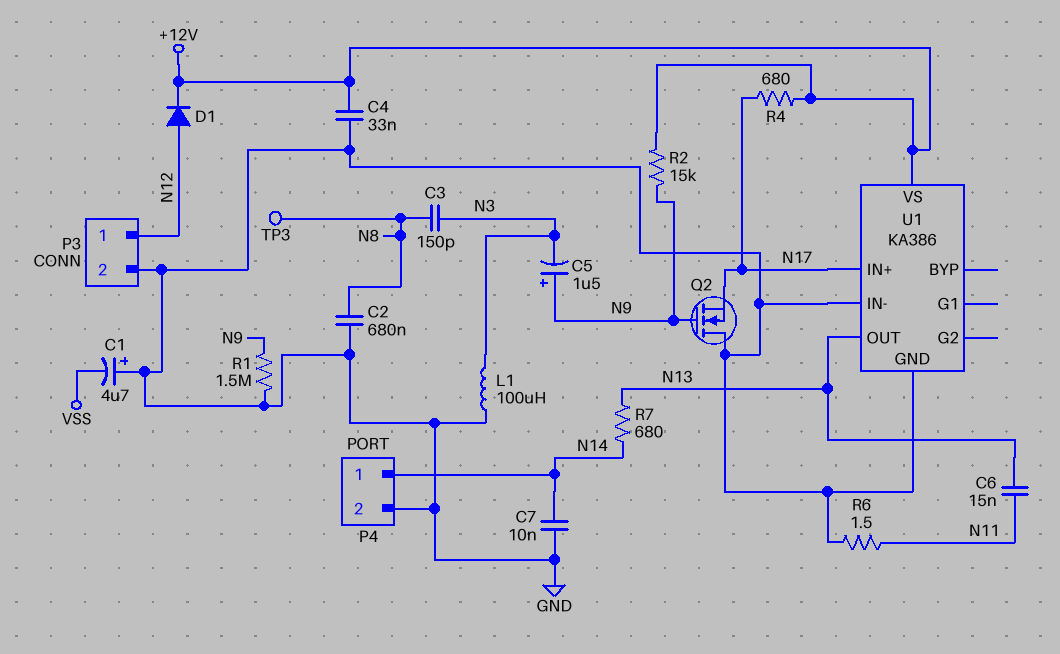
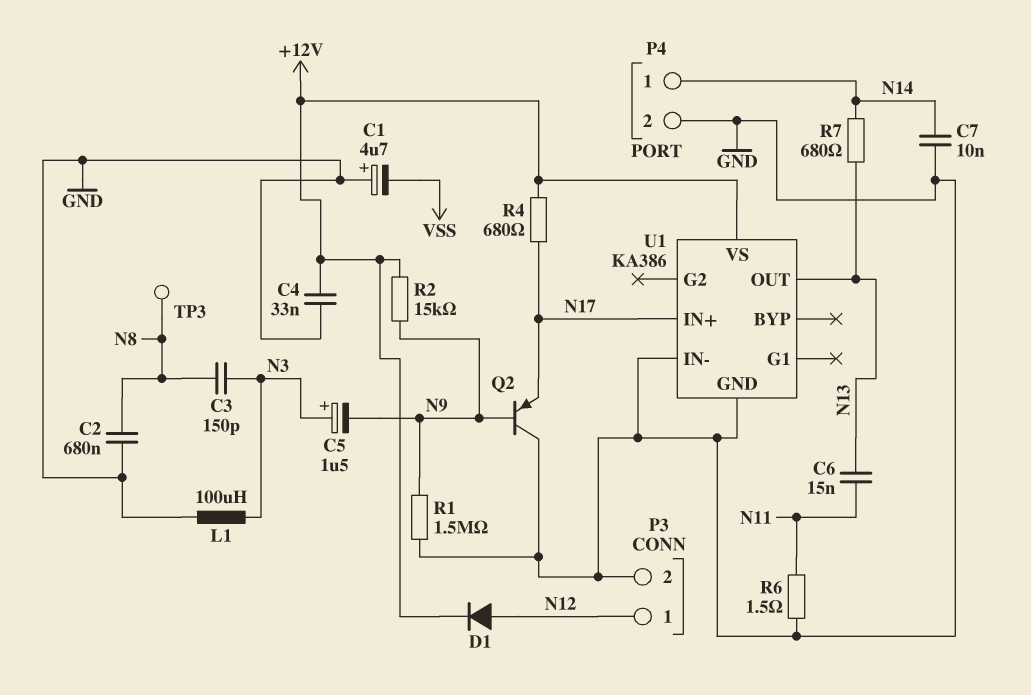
C5: 1.5uF (plus N9, minus N3) -> 1.5uF (plus N3, minus N9)
Q2: NMOS (G N9, D GND, S N17) -> PNP (B N9, C GND, E N17)

